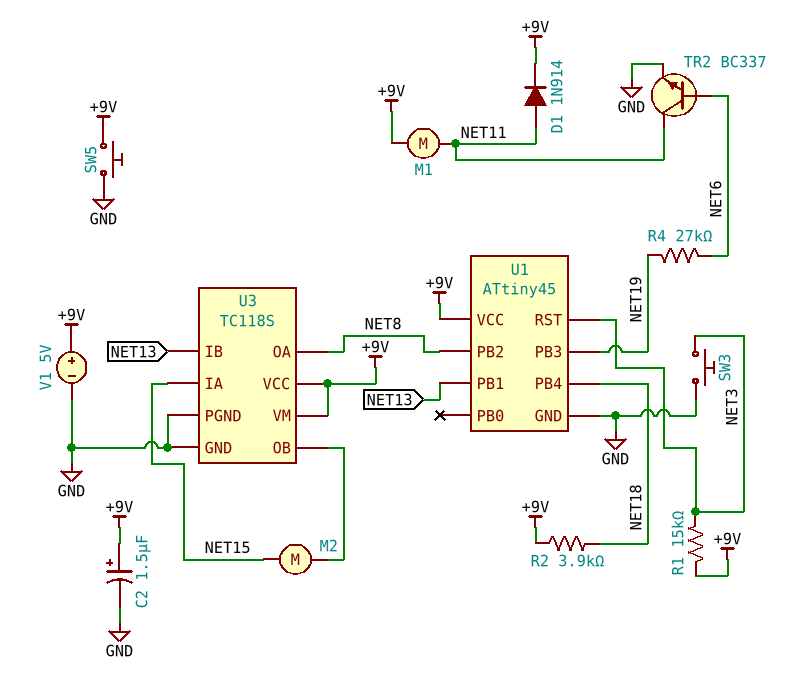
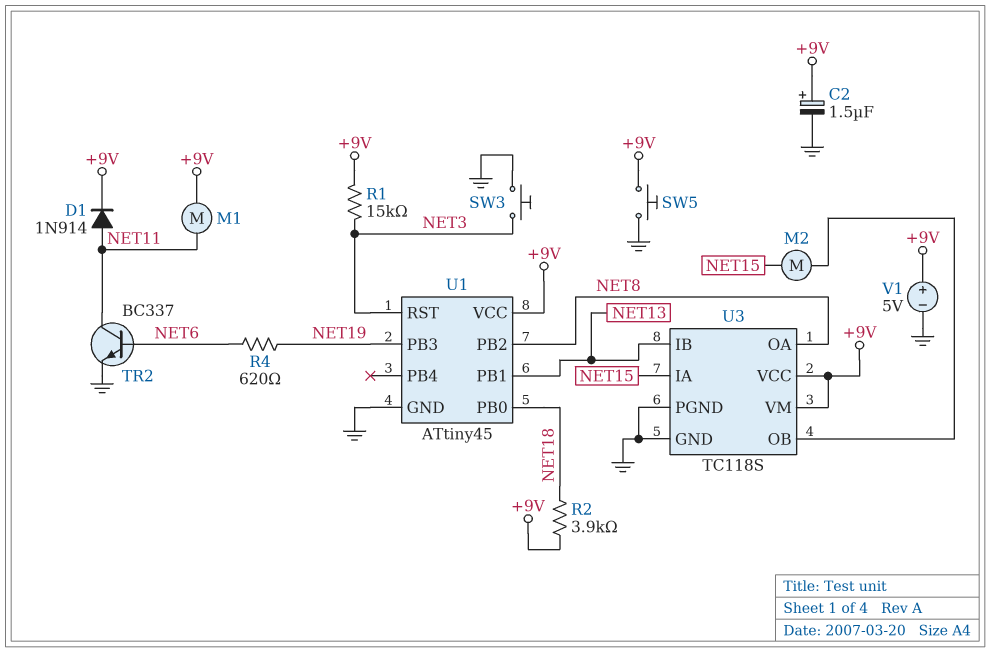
R4: 27k (NET6, NET19) -> 620 (NET6, NET19)
U1 pin PB0: none -> NET18
U1 pin PB4: NET18 -> none

